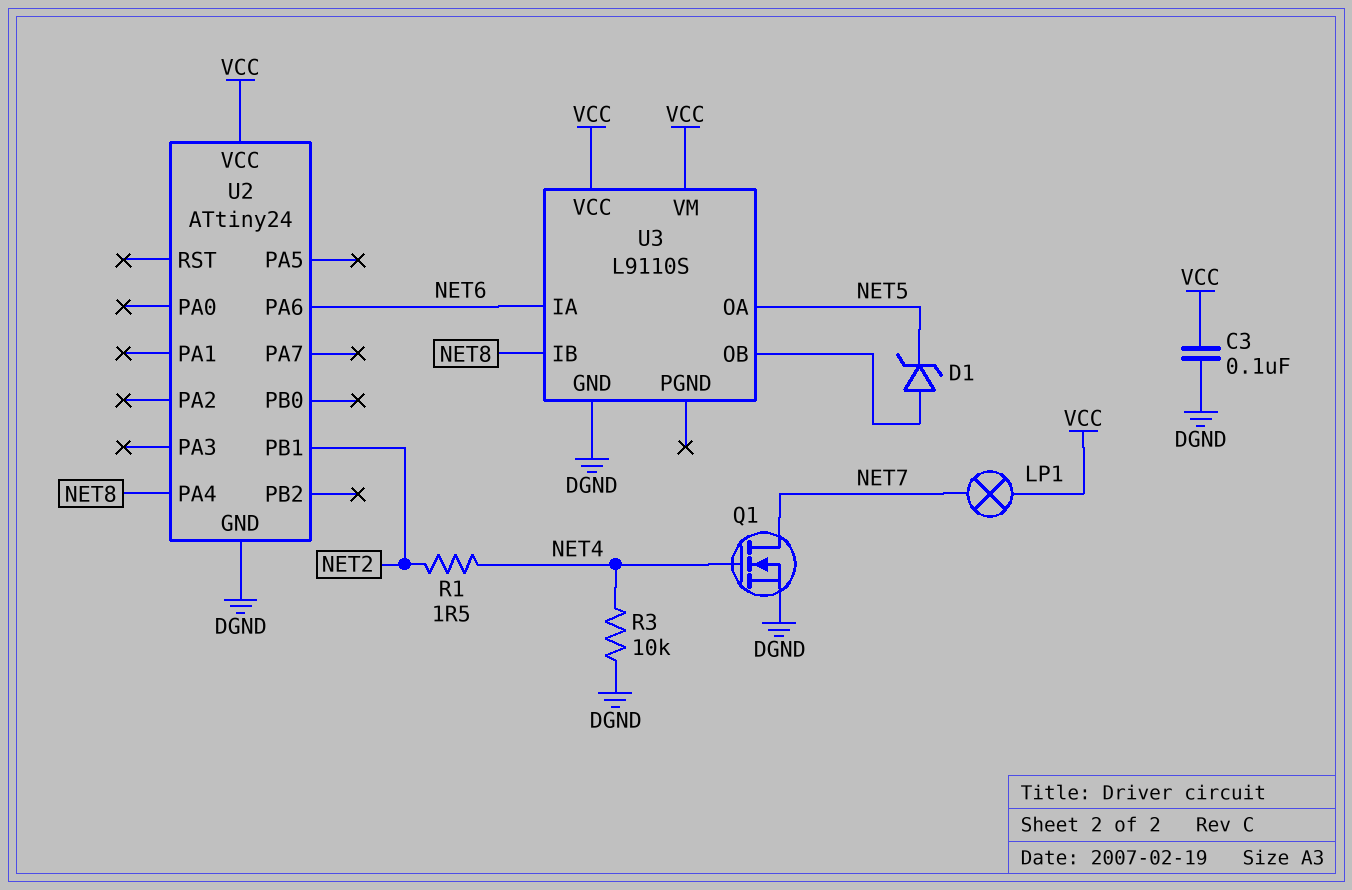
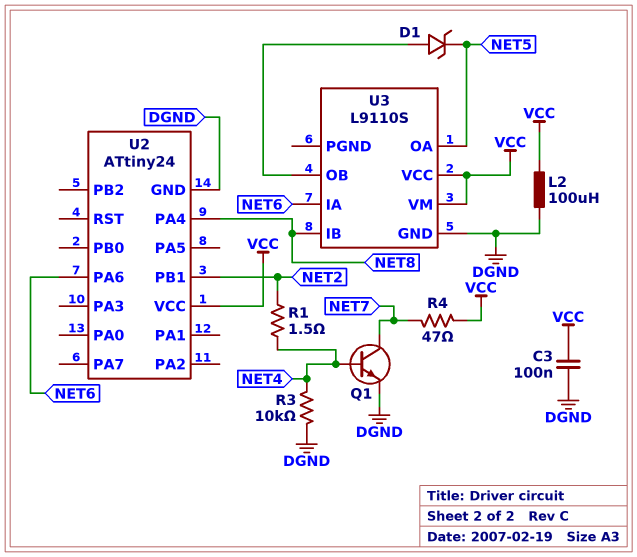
L2: none -> 100uH (DGND, VCC)
LP1: lamp (NET7, VCC) -> none
Q1: NMOS (G NET4, D NET7, S DGND) -> NPN (B NET4, C NET7, E DGND)
R4: none -> 47 (NET7, VCC)

